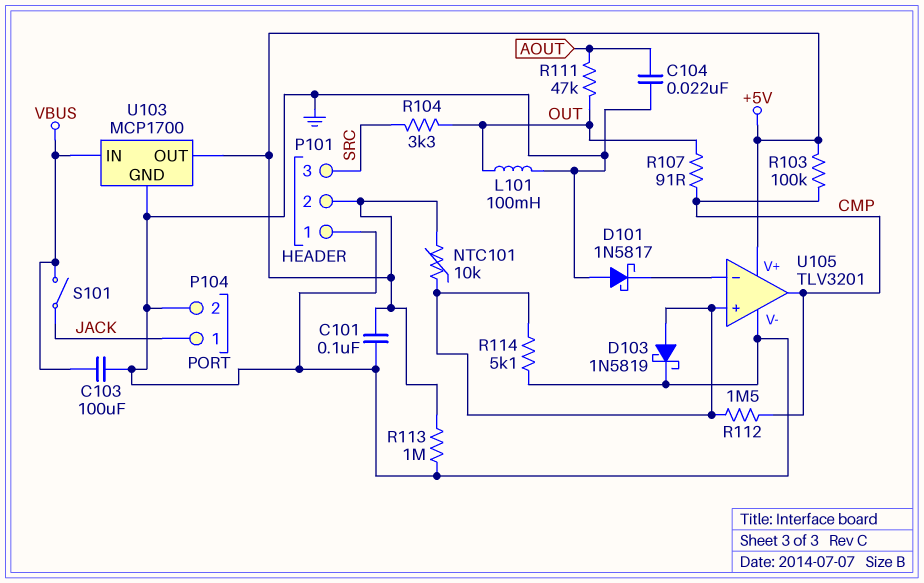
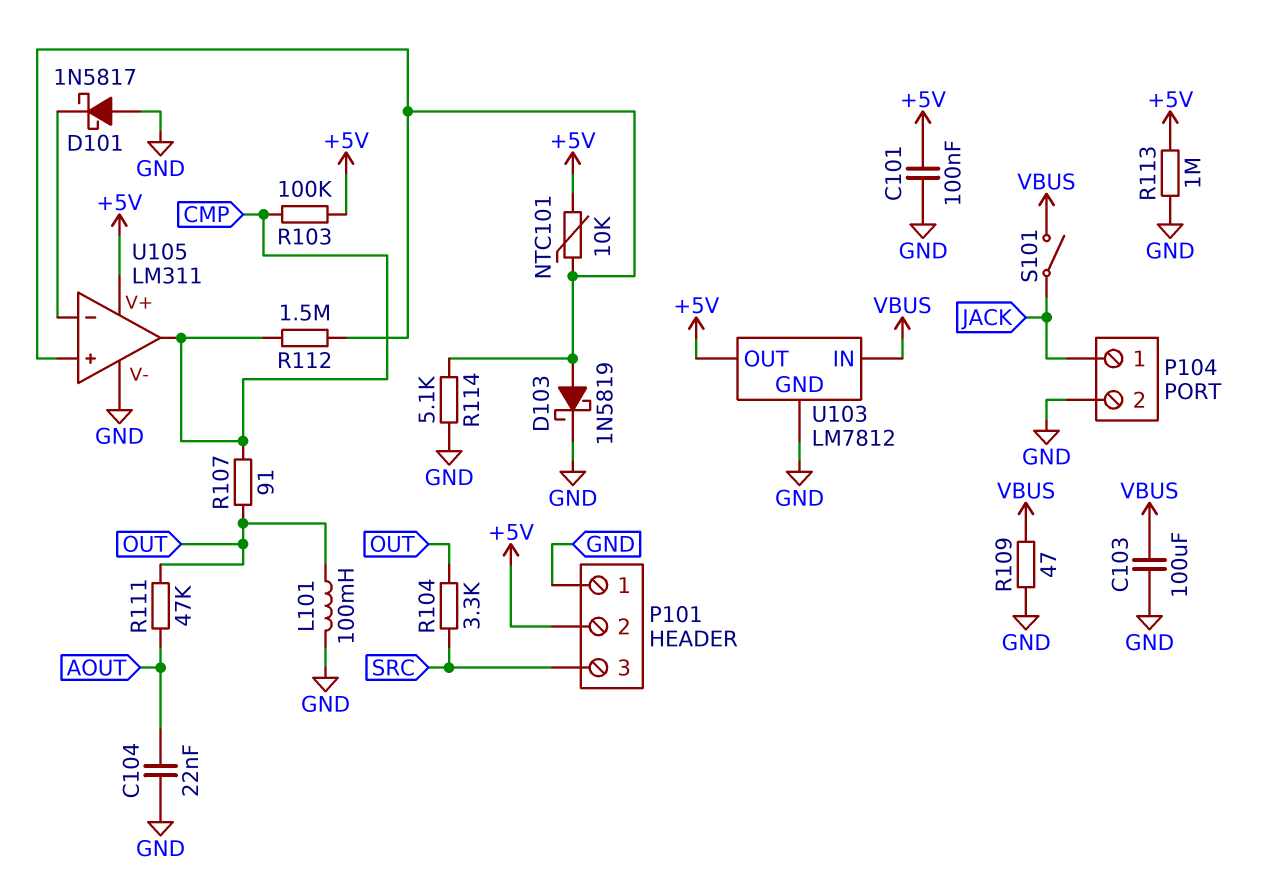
R109: none -> 47 (GND, VBUS)
U103: MCP1700 -> LM7812
U105: TLV3201 -> LM311

